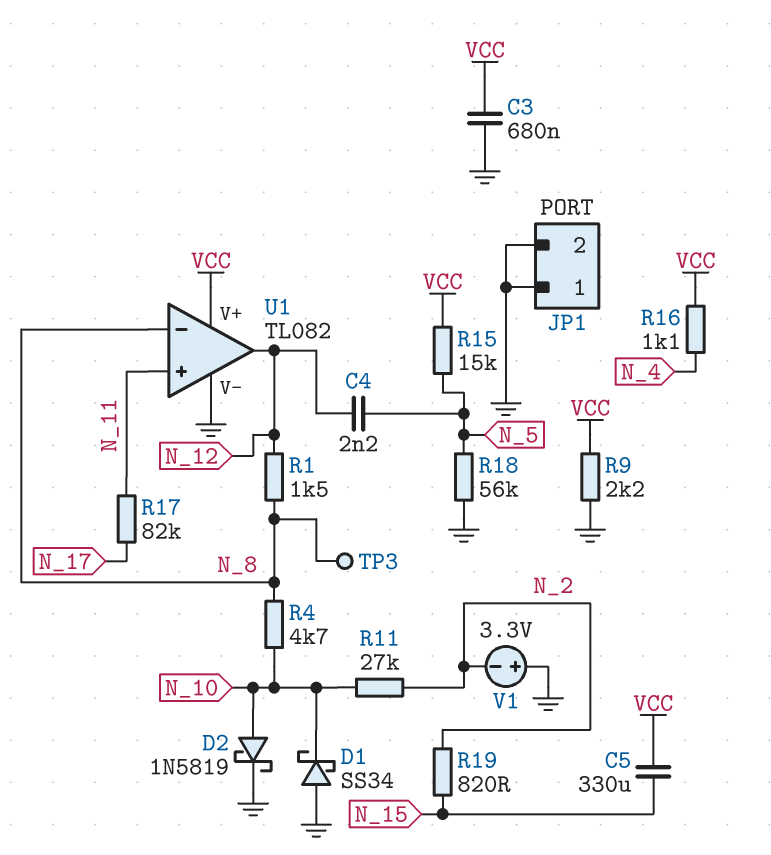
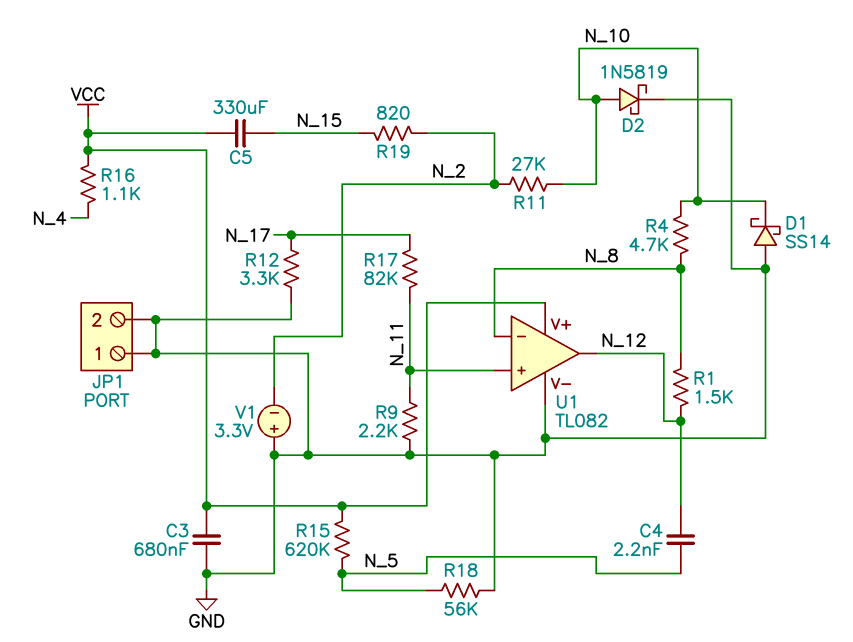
D1: schottky SS34 (A GND, K N_10) -> schottky SS14 (A GND, K N_10)
R9: 2.2k (GND, VCC) -> 2.2k (GND, N_11)
R12: none -> 3.3k (GND, N_17)
R15: 15k (N_5, VCC) -> 620k (N_5, VCC)
TP3: test point (N_8) -> none

